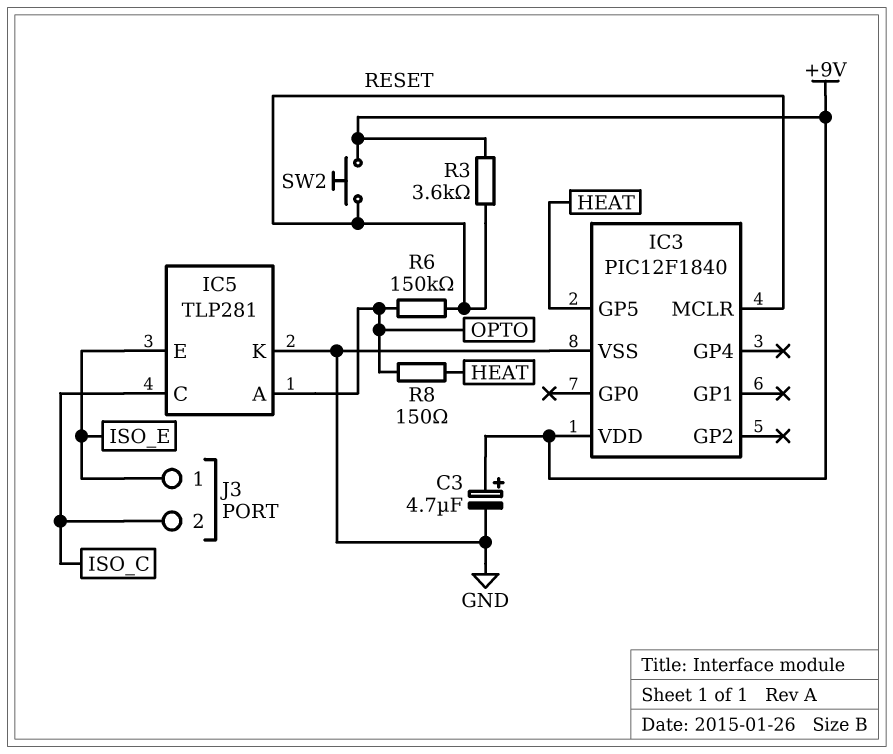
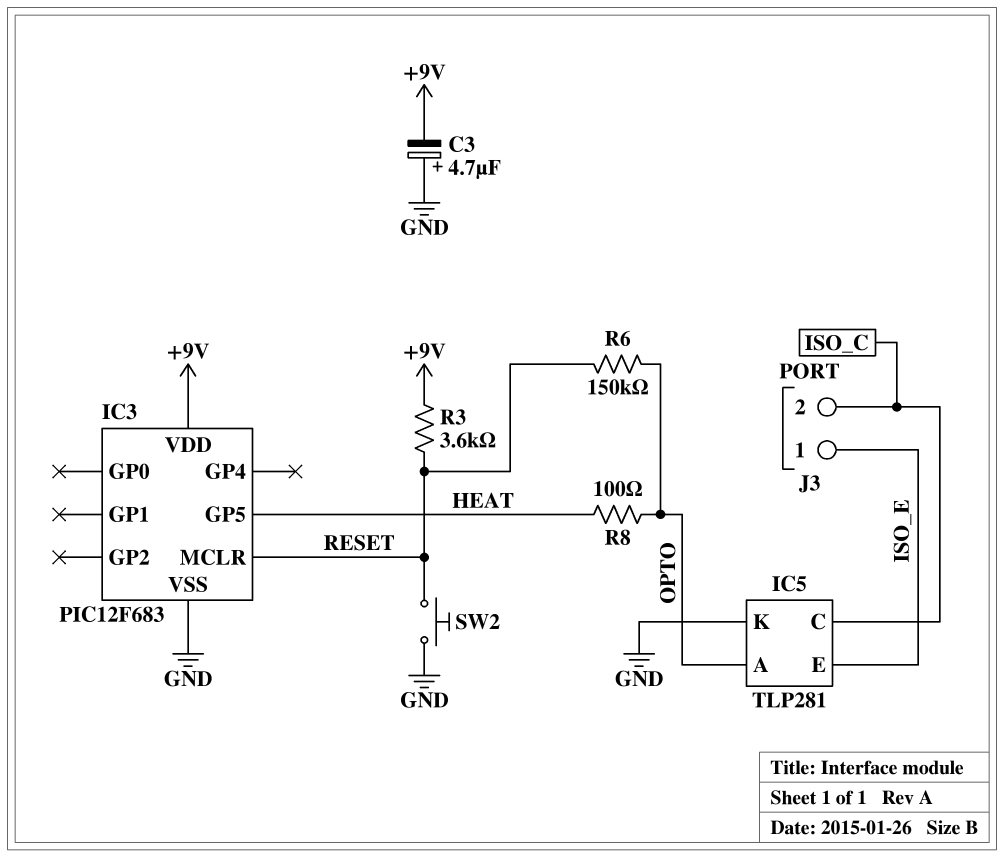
C3: 4.7uF (plus +9V, minus GND) -> 4.7uF (plus GND, minus +9V)
IC3: PIC12F1840 -> PIC12F683
R8: 150 (HEAT, OPTO) -> 100 (HEAT, OPTO)
SW2: button (+9V, RESET) -> button (GND, RESET)

